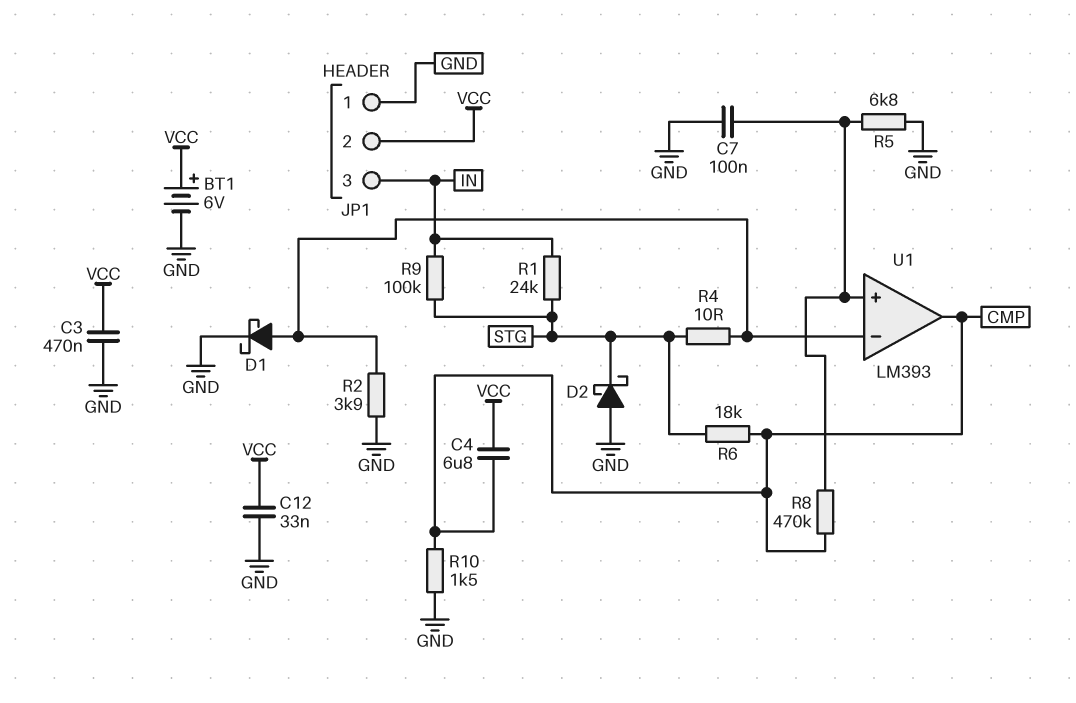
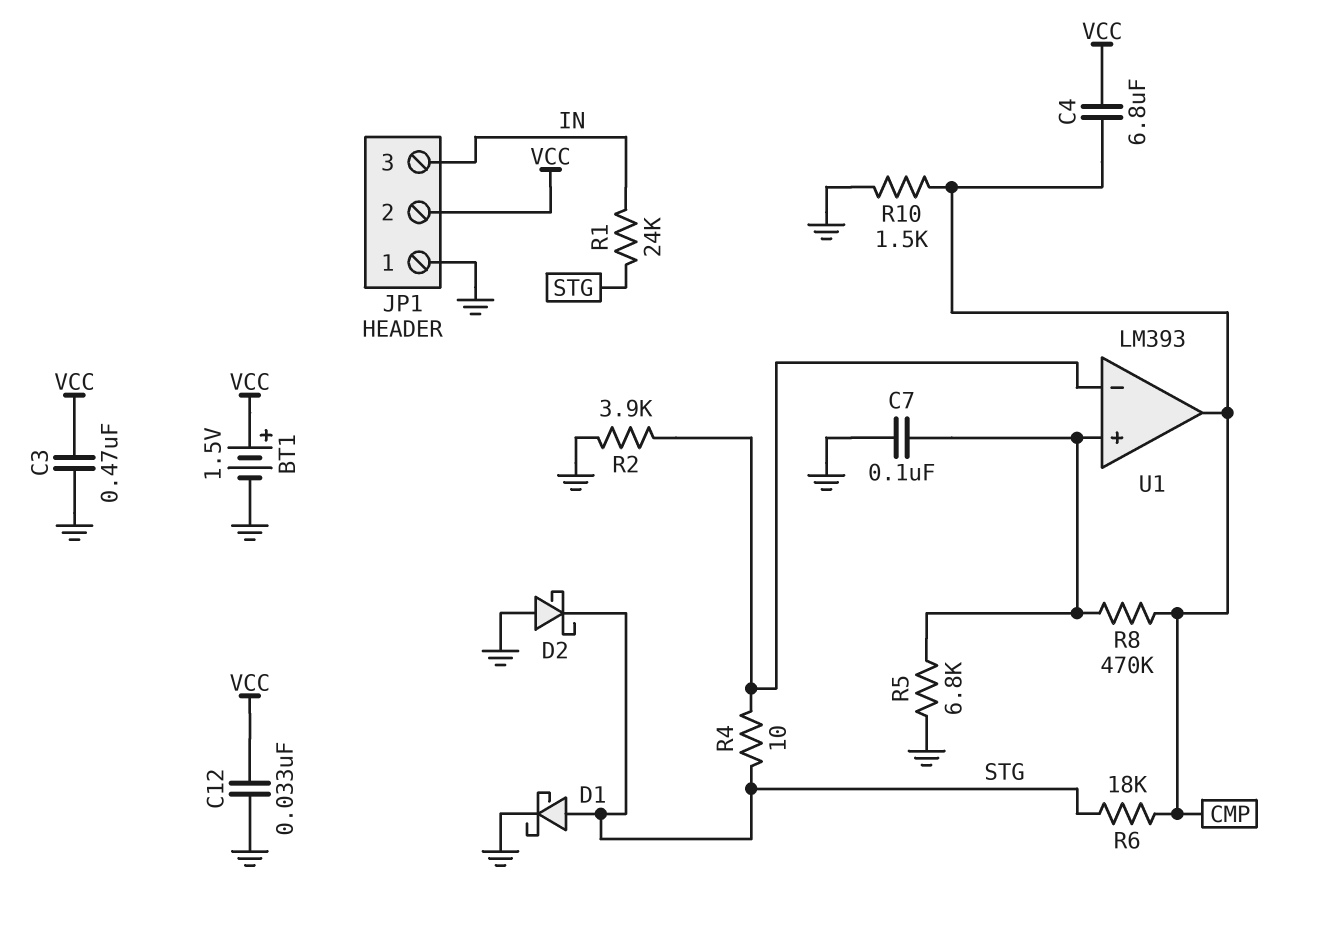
BT1: 6V (plus VCC, minus GND) -> 1.5V (plus VCC, minus GND)
D1: schottky (A U1/in-, K GND) -> schottky (A STG, K GND)
R9: 100k (IN, STG) -> none

